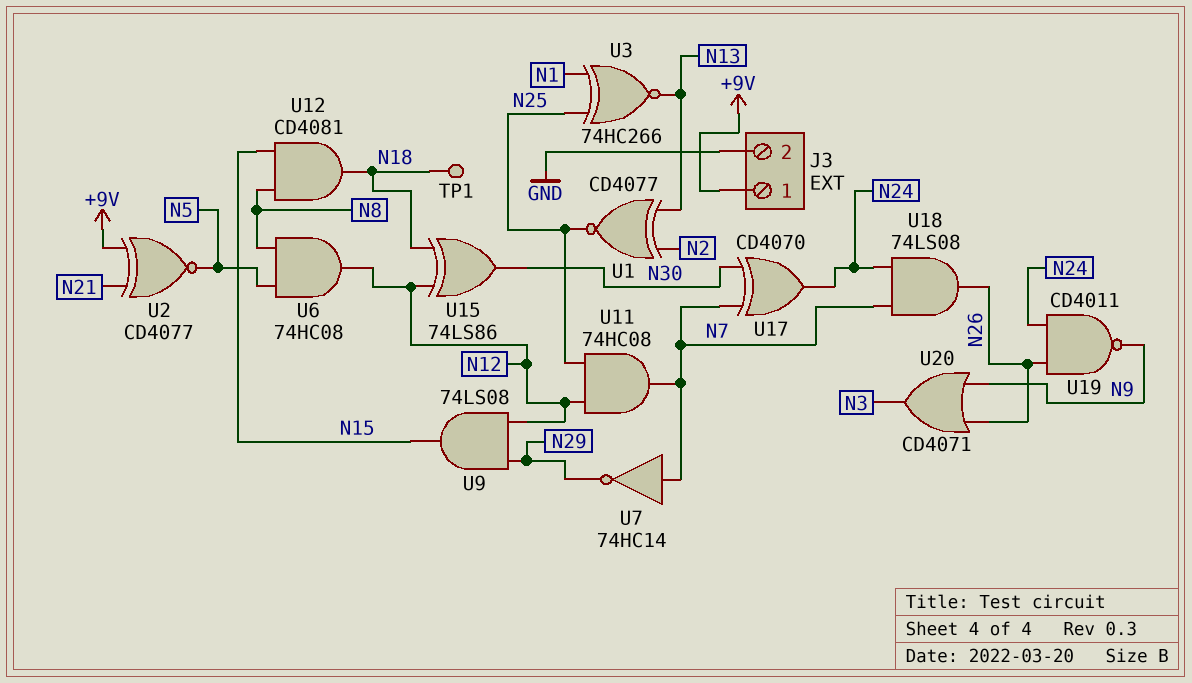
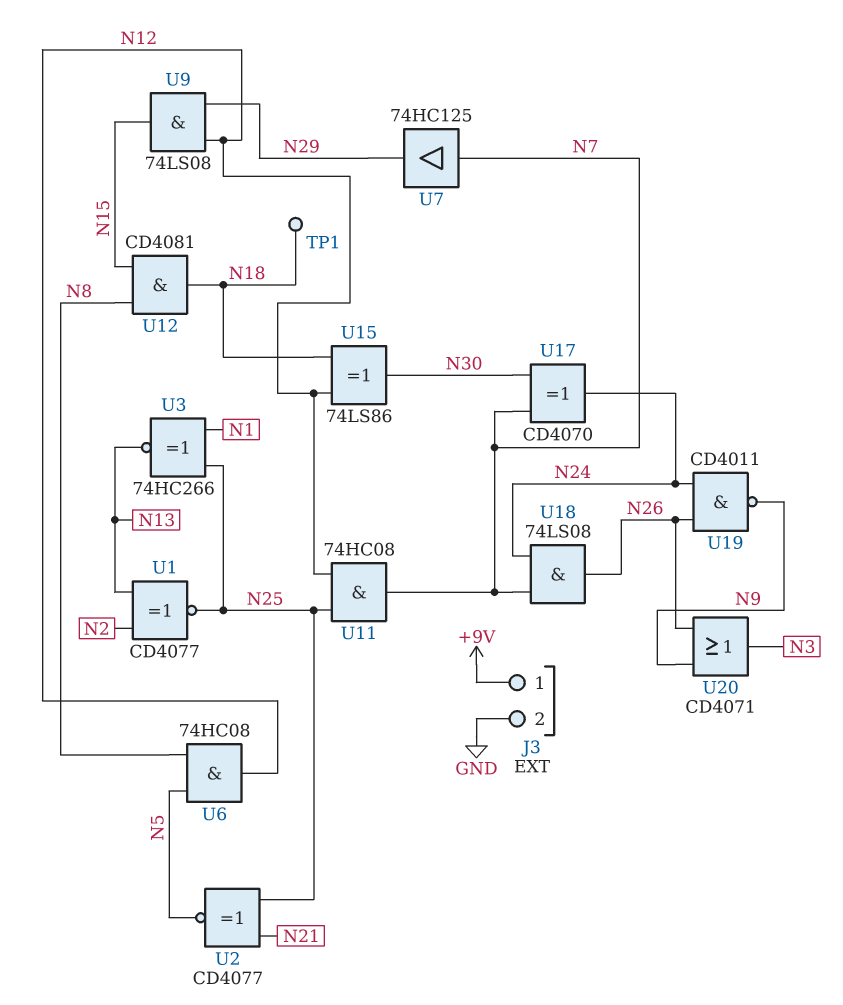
U2: XNOR CD4077 (in +9V, in N21, out N5) -> XNOR CD4077 (in N21, in N25, out N5)
U7: NOT 74HC14 (in N7, out N29) -> buffer 74HC125 (in N7, out N29)

